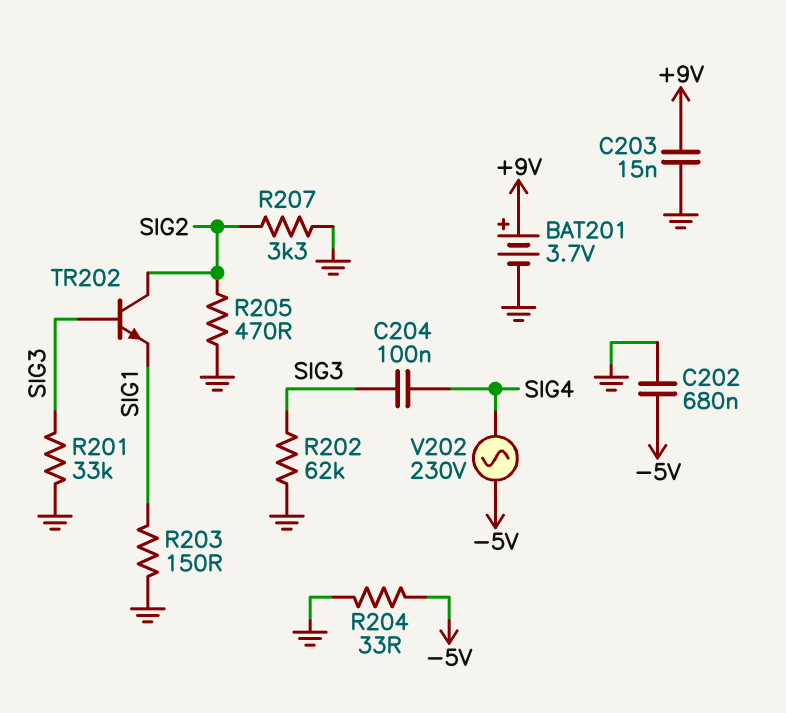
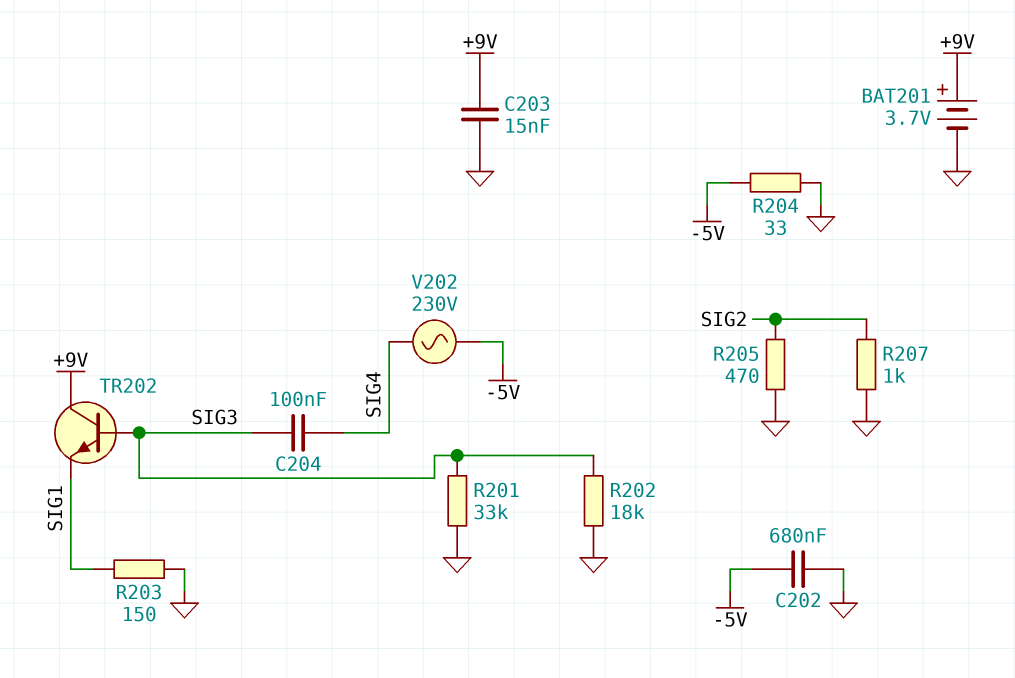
R202: 62k (GND, SIG3) -> 18k (GND, SIG3)
R207: 3.3k (GND, SIG2) -> 1k (GND, SIG2)
TR202: NPN (B SIG3, C SIG2, E SIG1) -> NPN (B SIG3, C +9V, E SIG1)

